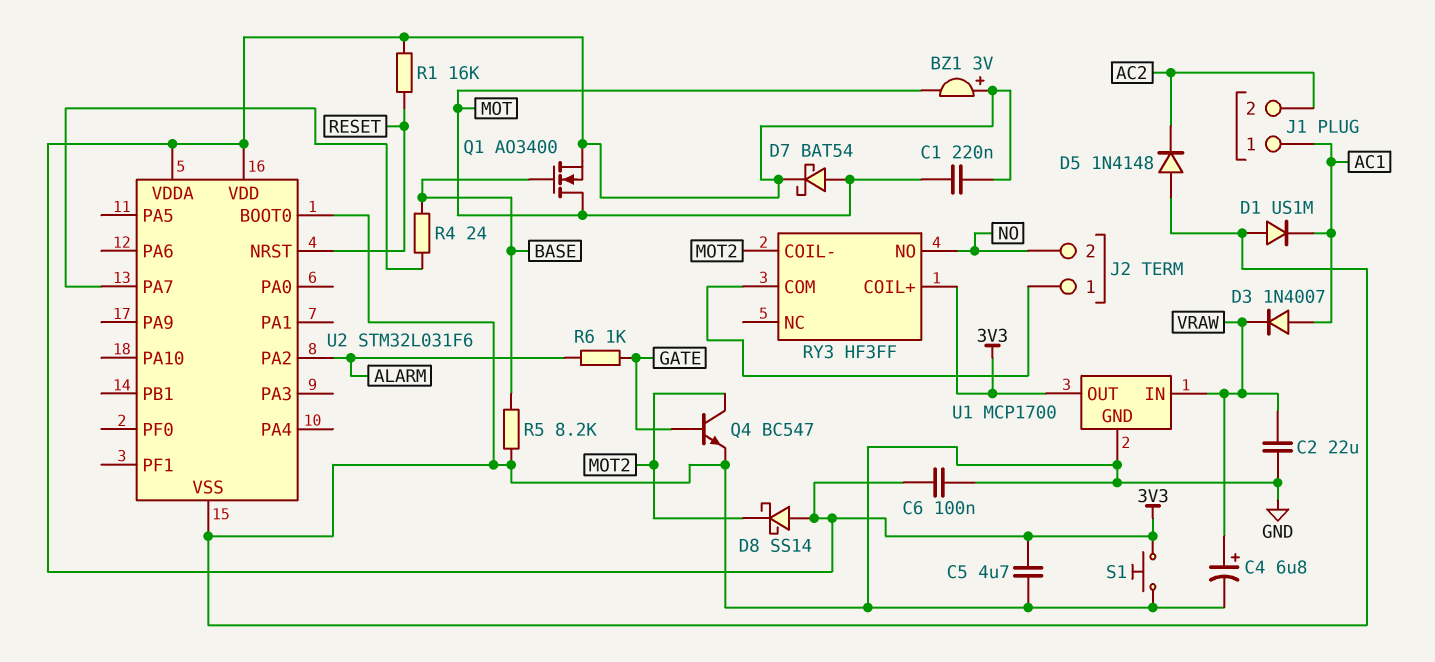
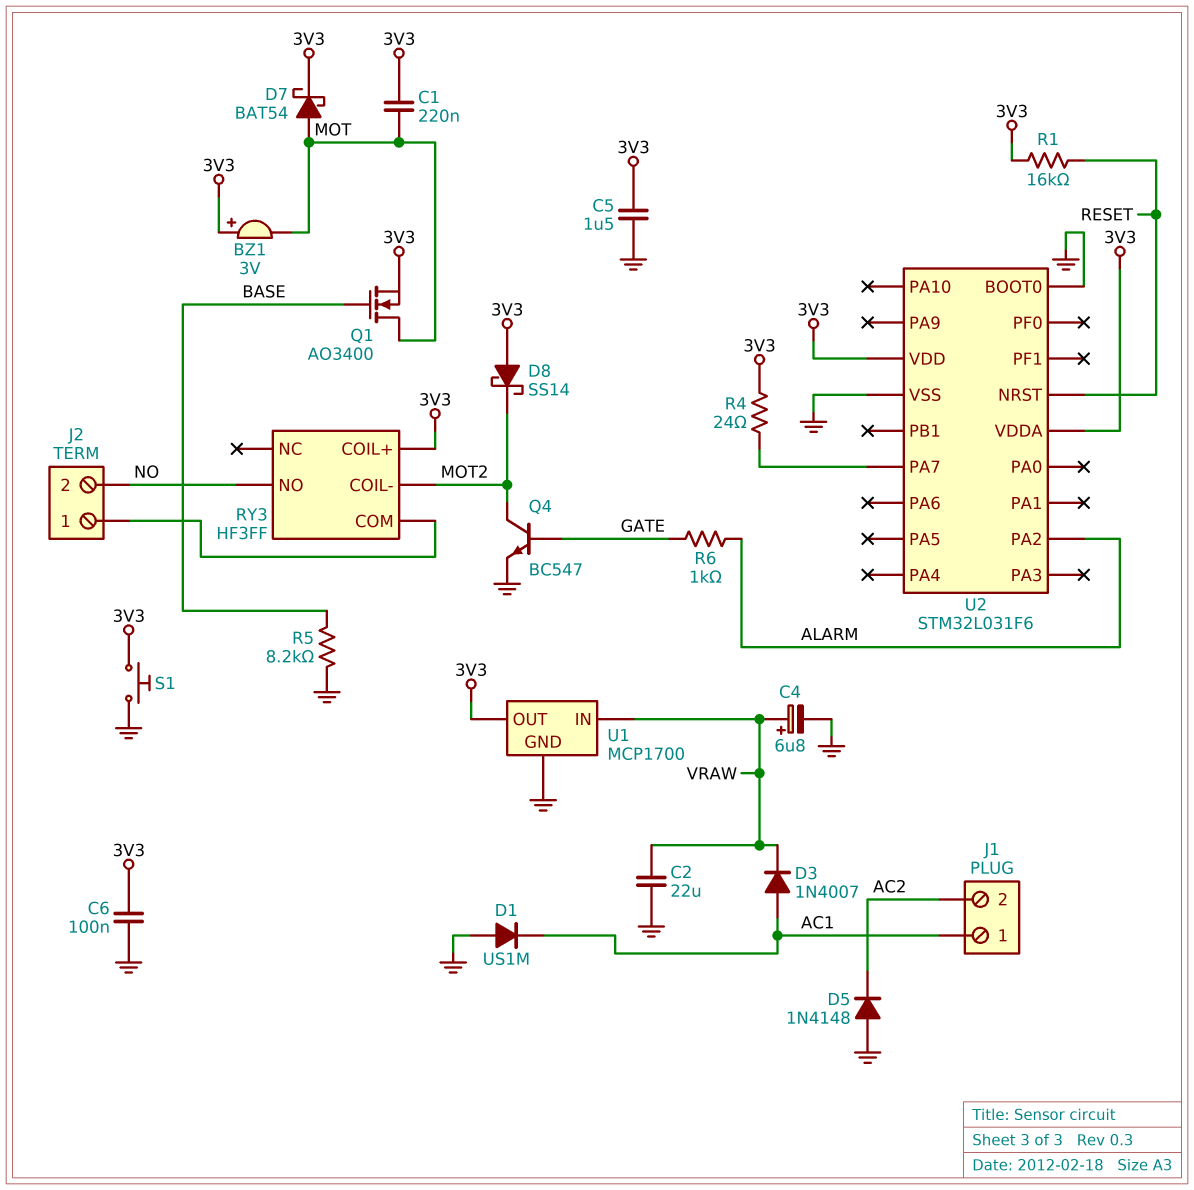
C5: 4.7uF (3V3, GND) -> 1.5uF (3V3, GND)
R4: 24 (BASE, U2/PA7) -> 24 (3V3, U2/PA7)

